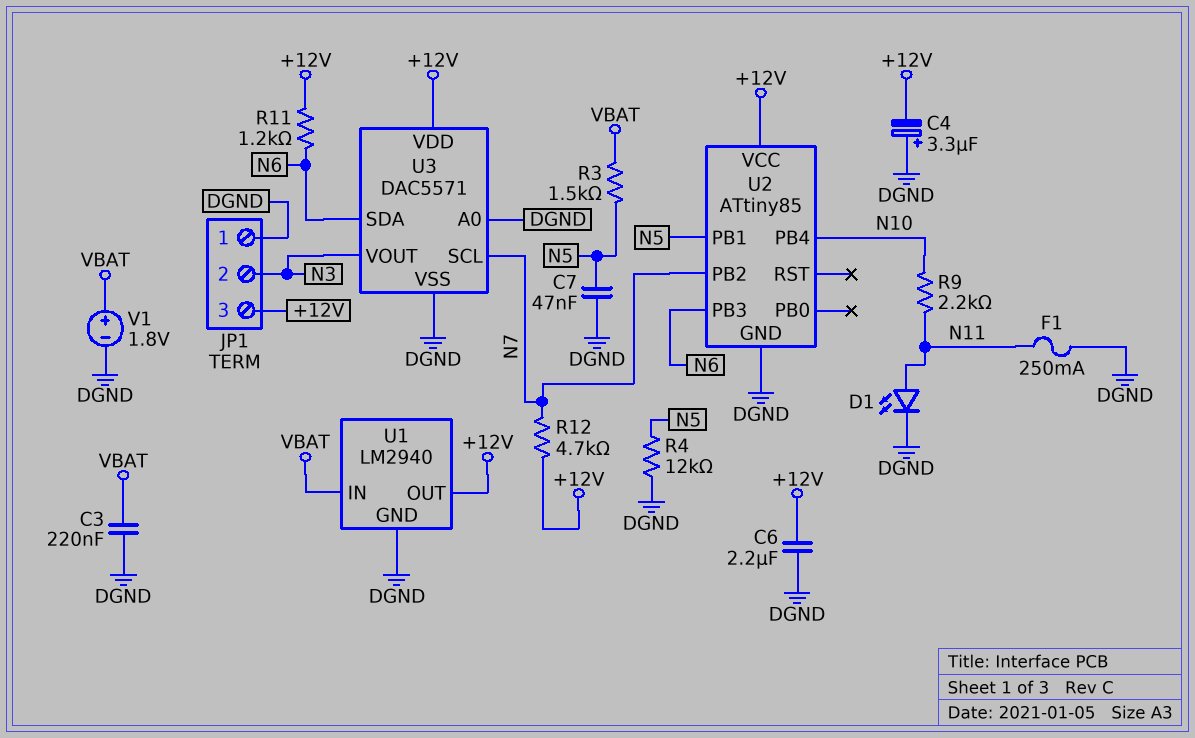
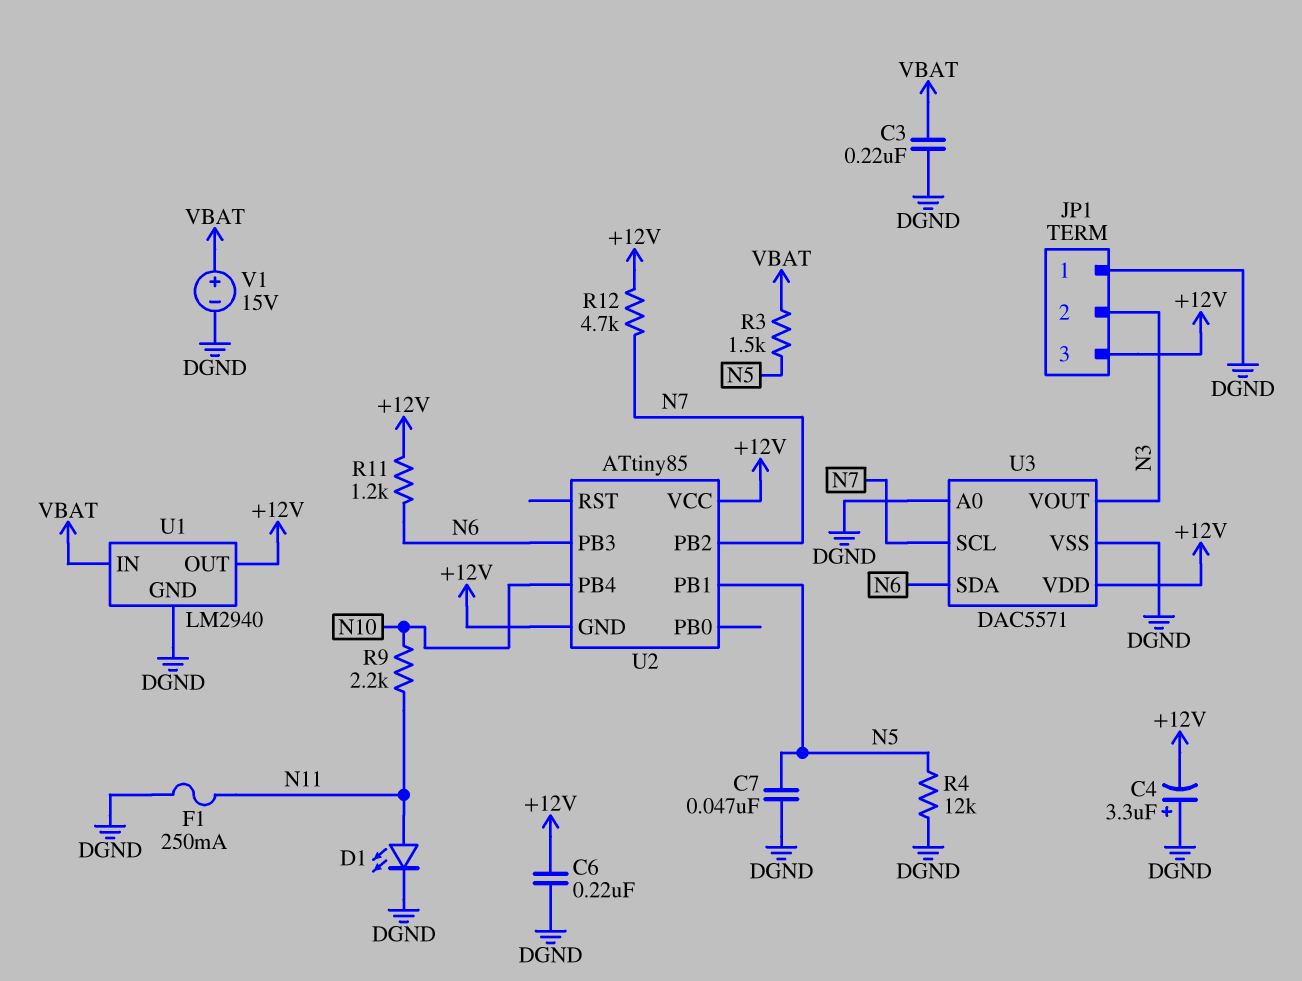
C6: 2.2uF (+12V, DGND) -> 220nF (+12V, DGND)
U2 pin GND: DGND -> +12V
V1: 1.8V (plus VBAT, minus DGND) -> 15V (plus VBAT, minus DGND)

